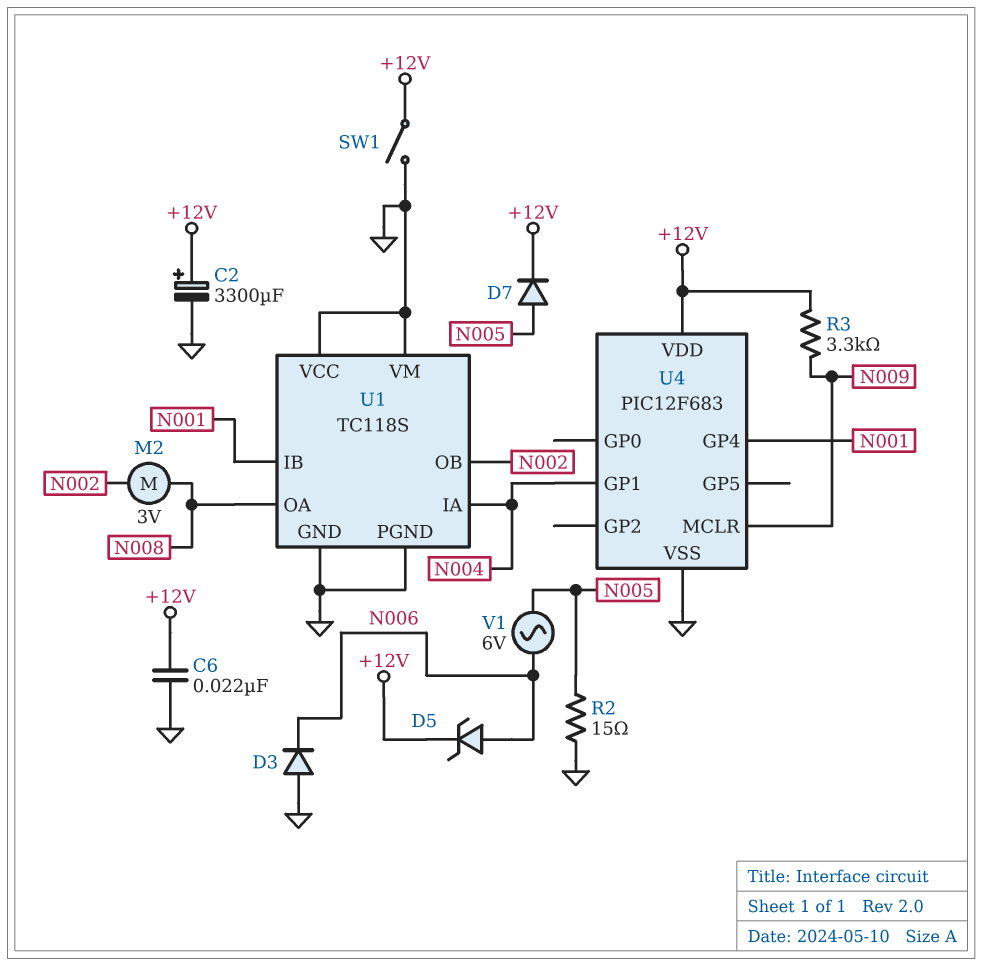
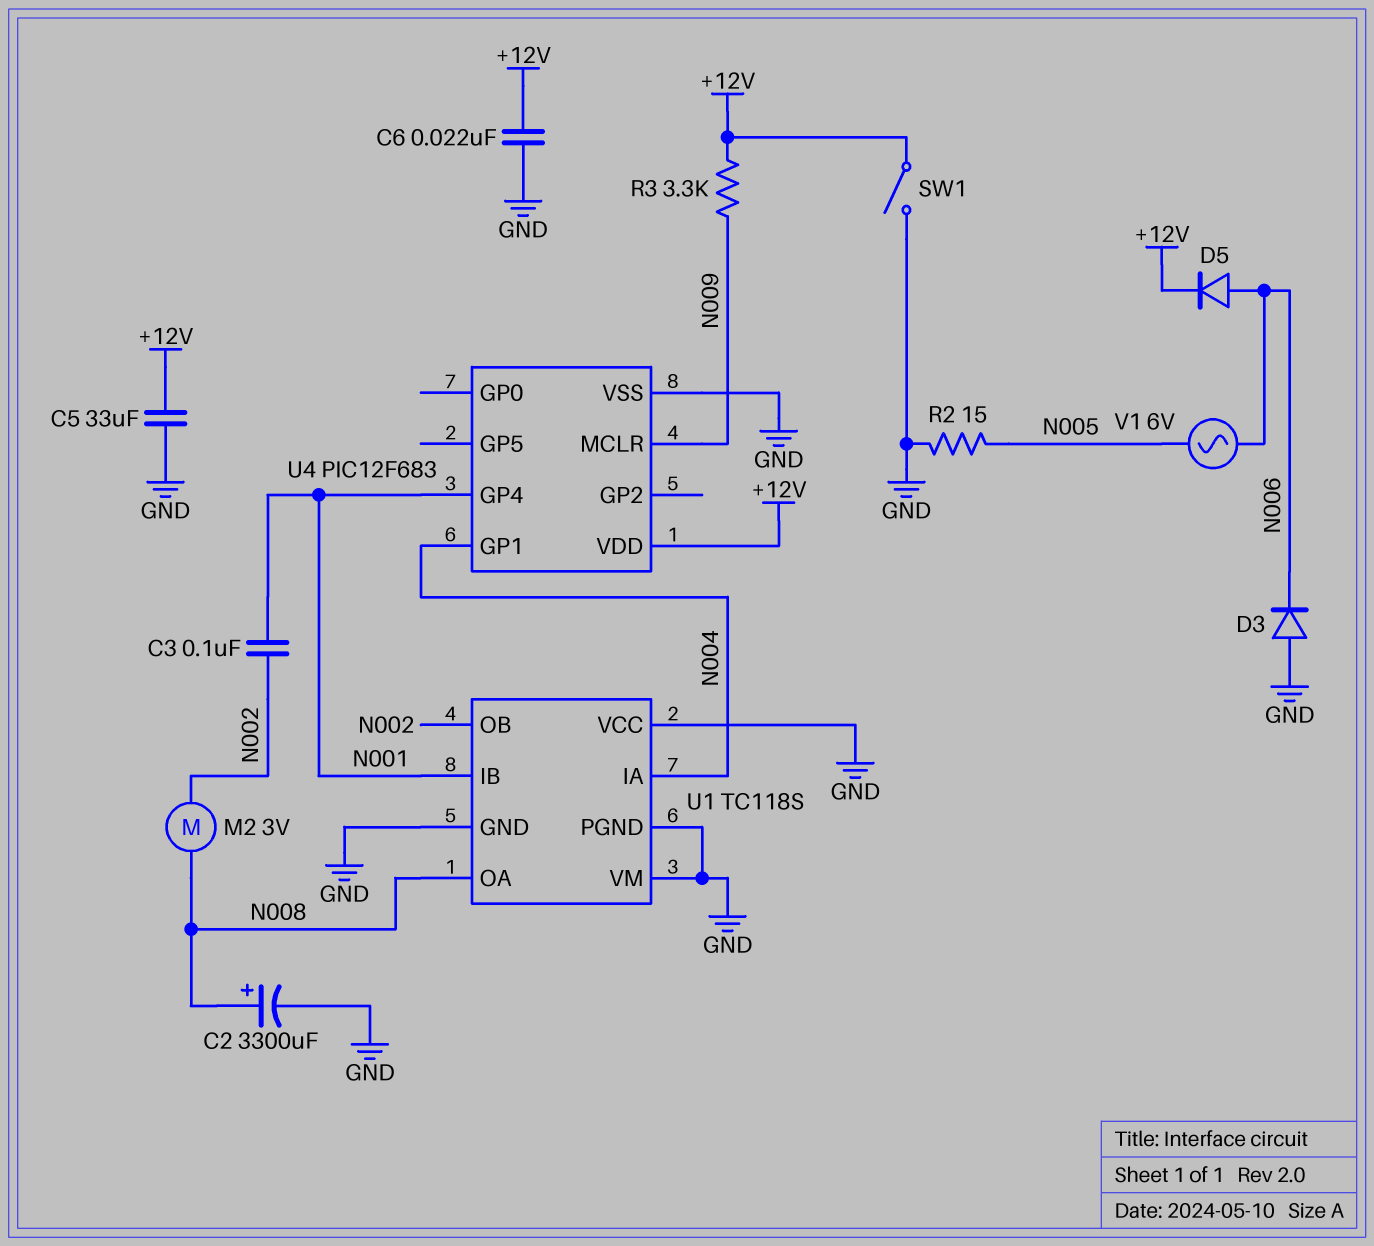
C2: 3300uF (plus +12V, minus GND) -> 3300uF (plus N008, minus GND)
C3: none -> 100nF (N001, N002)
C5: none -> 33uF (+12V, GND)
D5: zener (A N006, K +12V) -> diode (A N006, K +12V)
D7: diode (A N005, K +12V) -> none

